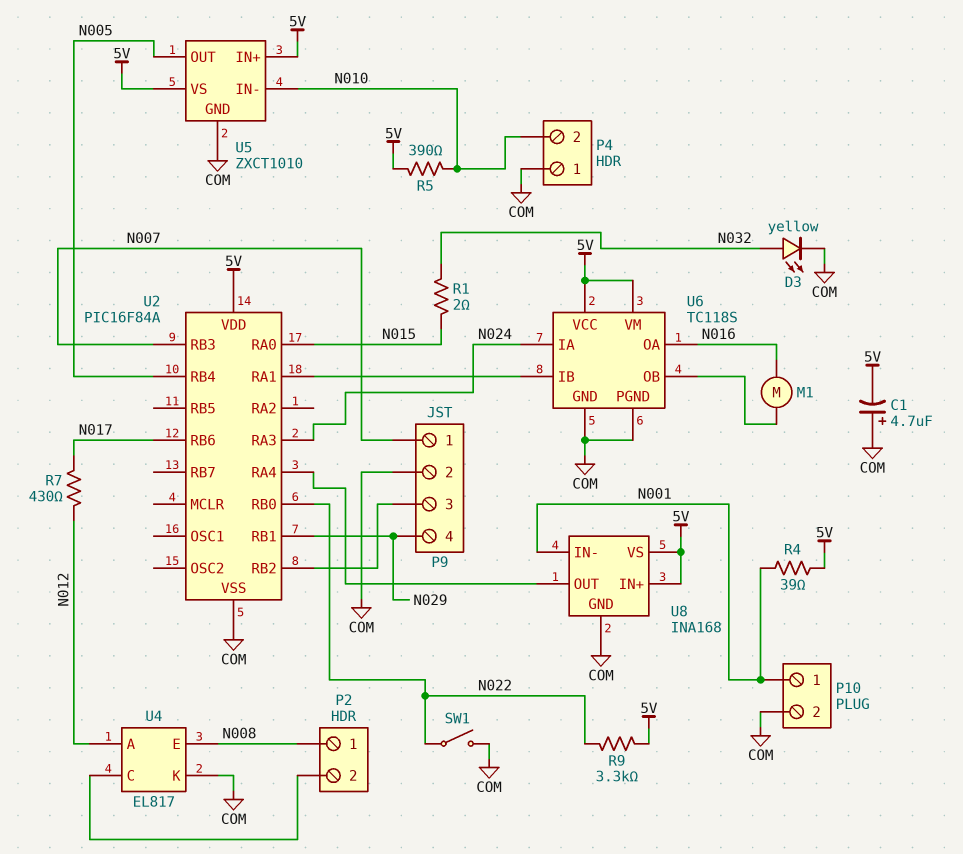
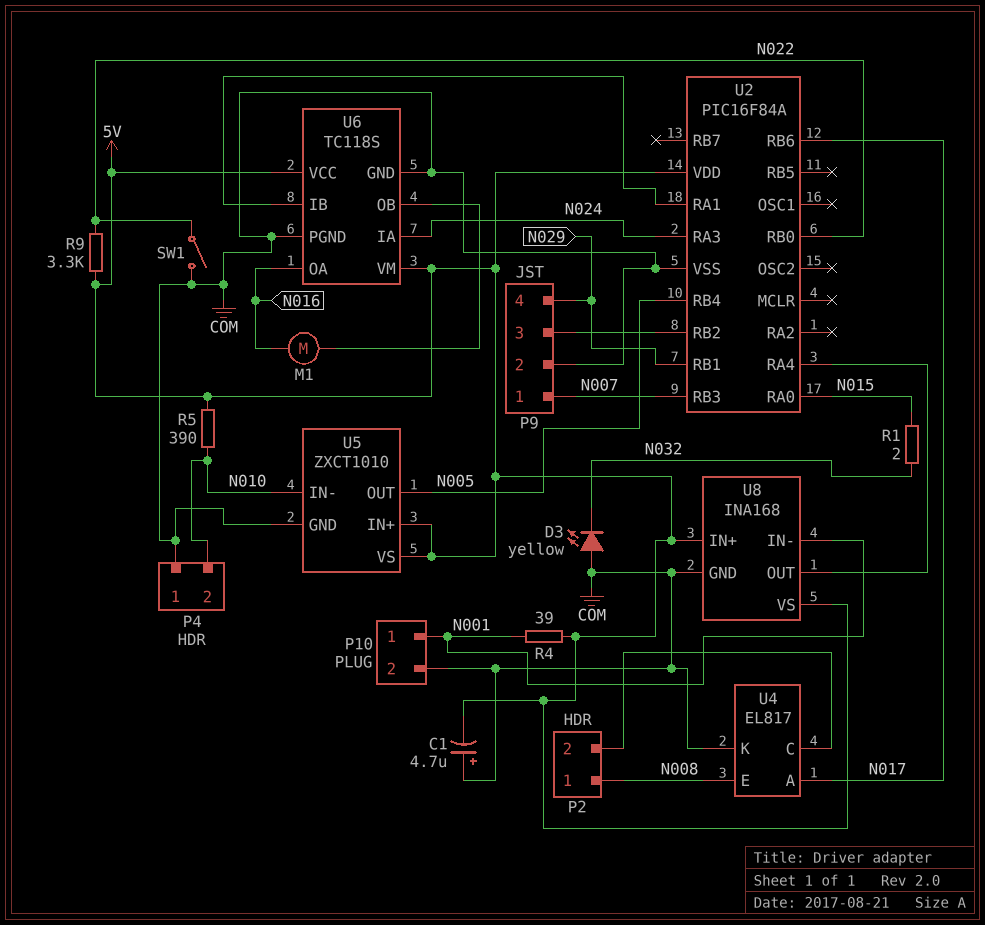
D3: LED yellow (A N032, K COM) -> LED yellow (A COM, K N032)
R7: 430 (N012, N017) -> none
U4 pin A: N012 -> N017

